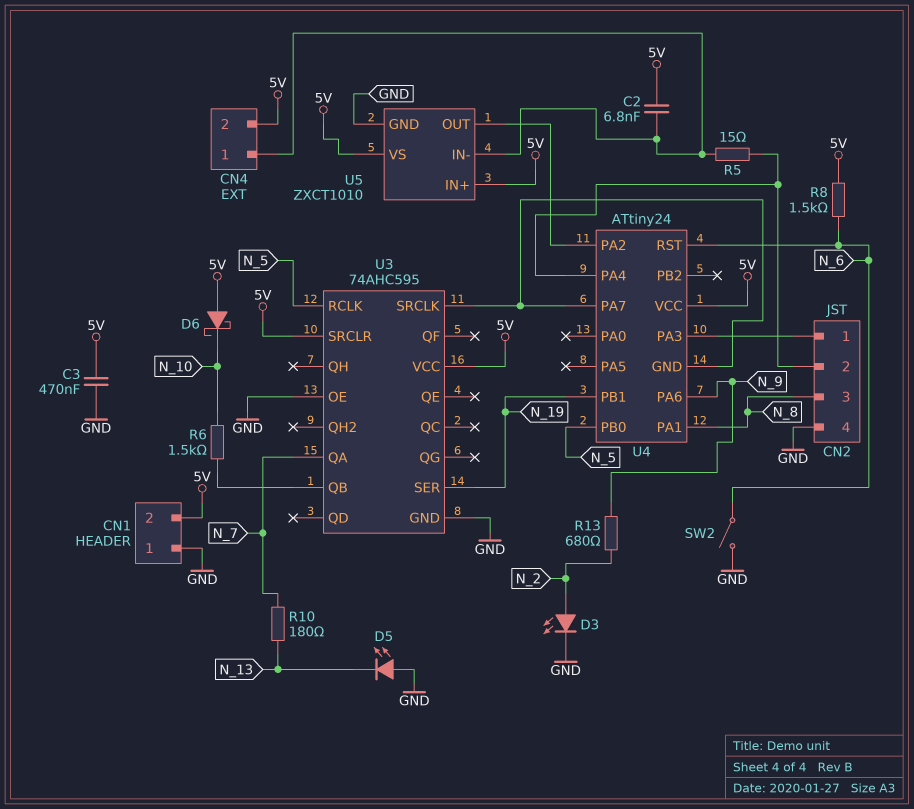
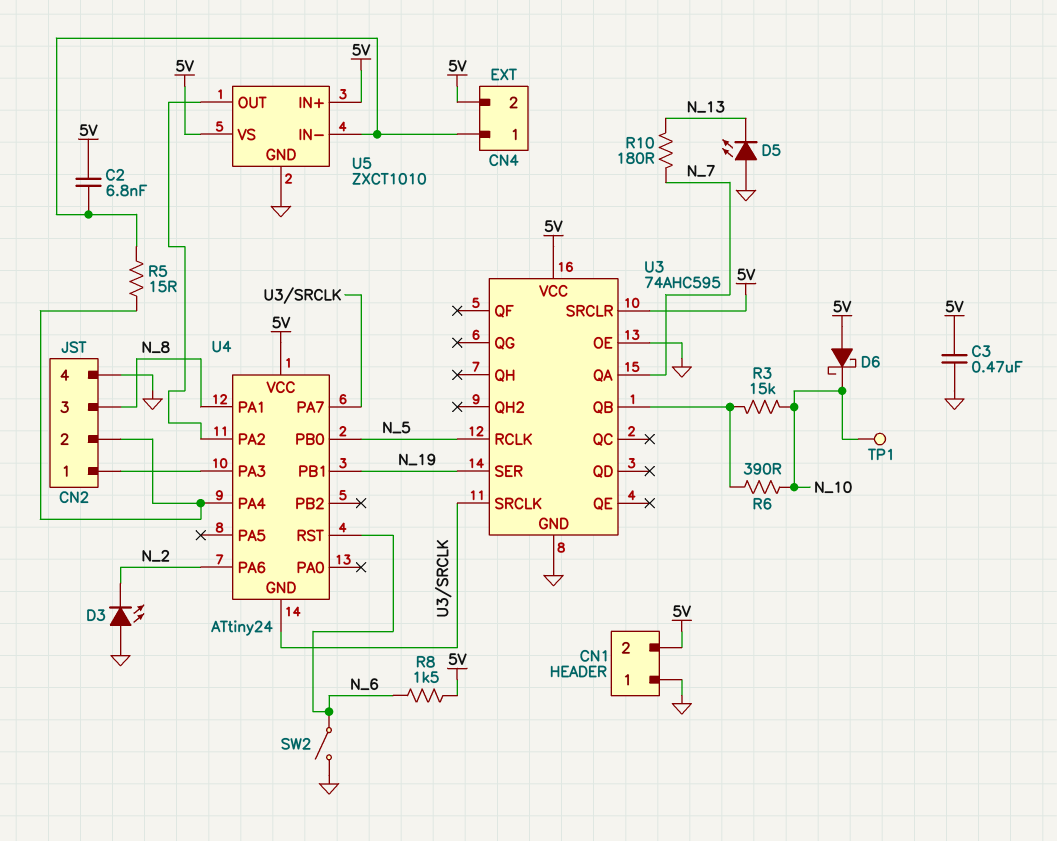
D3: LED (A N_2, K GND) -> LED (A GND, K N_2)
R3: none -> 15k (N_10, U3/QB)
R6: 1.5k (N_10, U3/QB) -> 390 (N_10, U3/QB)
R13: 680 (N_2, N_9) -> none
TP1: none -> test point (N_10)
U4 pin PA6: N_9 -> N_2

